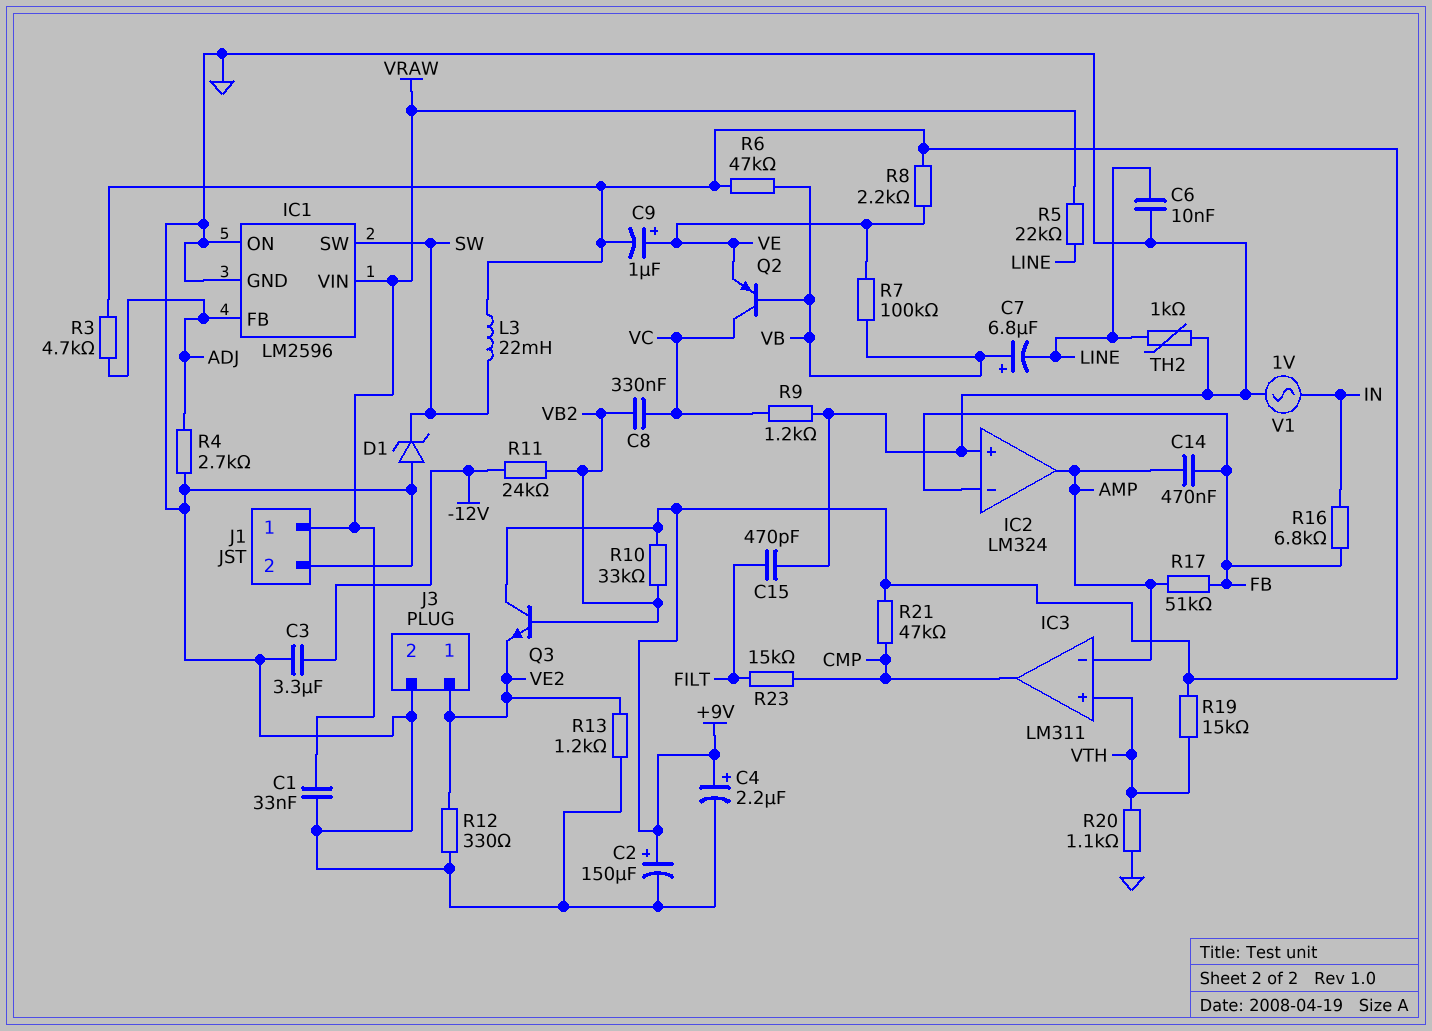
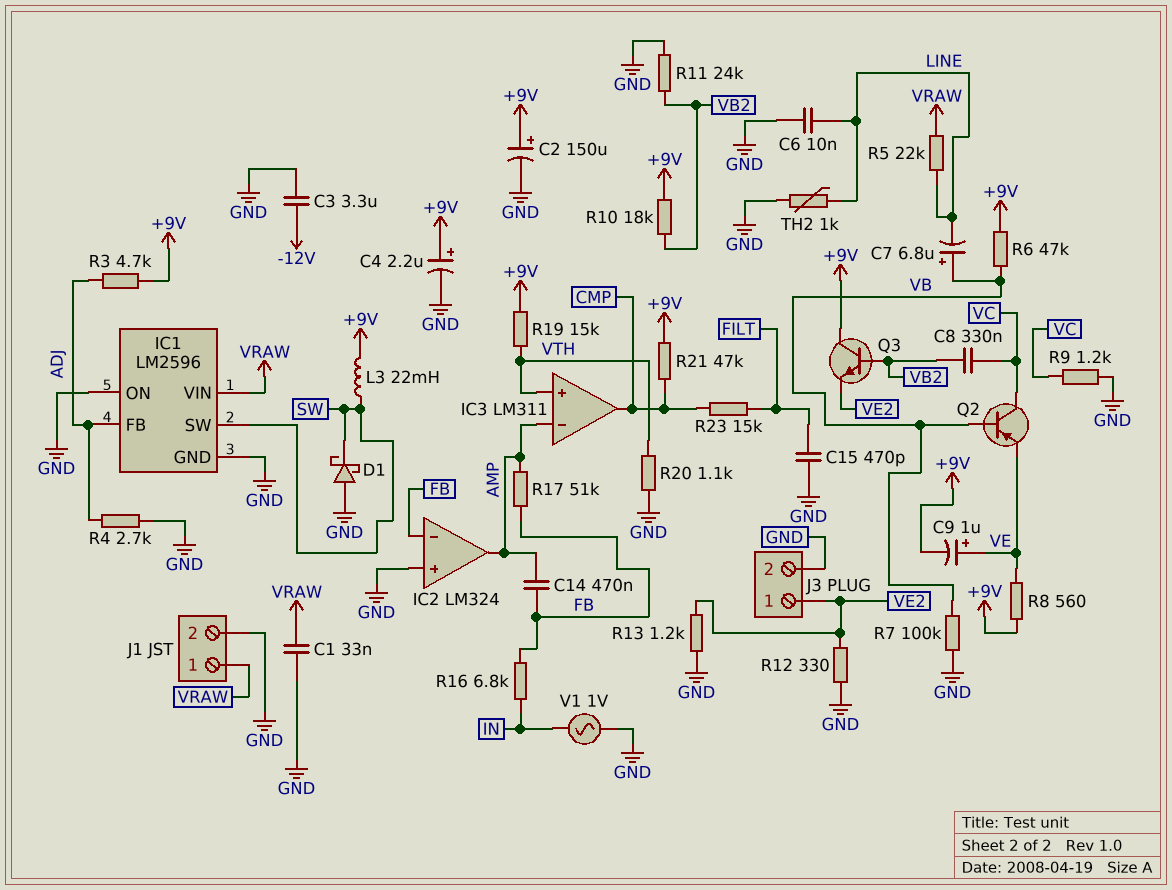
D1: zener (A GND, K SW) -> schottky (A GND, K SW)
R7: 100k (VB, VE) -> 100k (GND, VB)
R8: 2.2k (+9V, VE) -> 560 (+9V, VE)
R10: 33k (+9V, VB2) -> 18k (+9V, VB2)
R11: 24k (-12V, VB2) -> 24k (GND, VB2)

